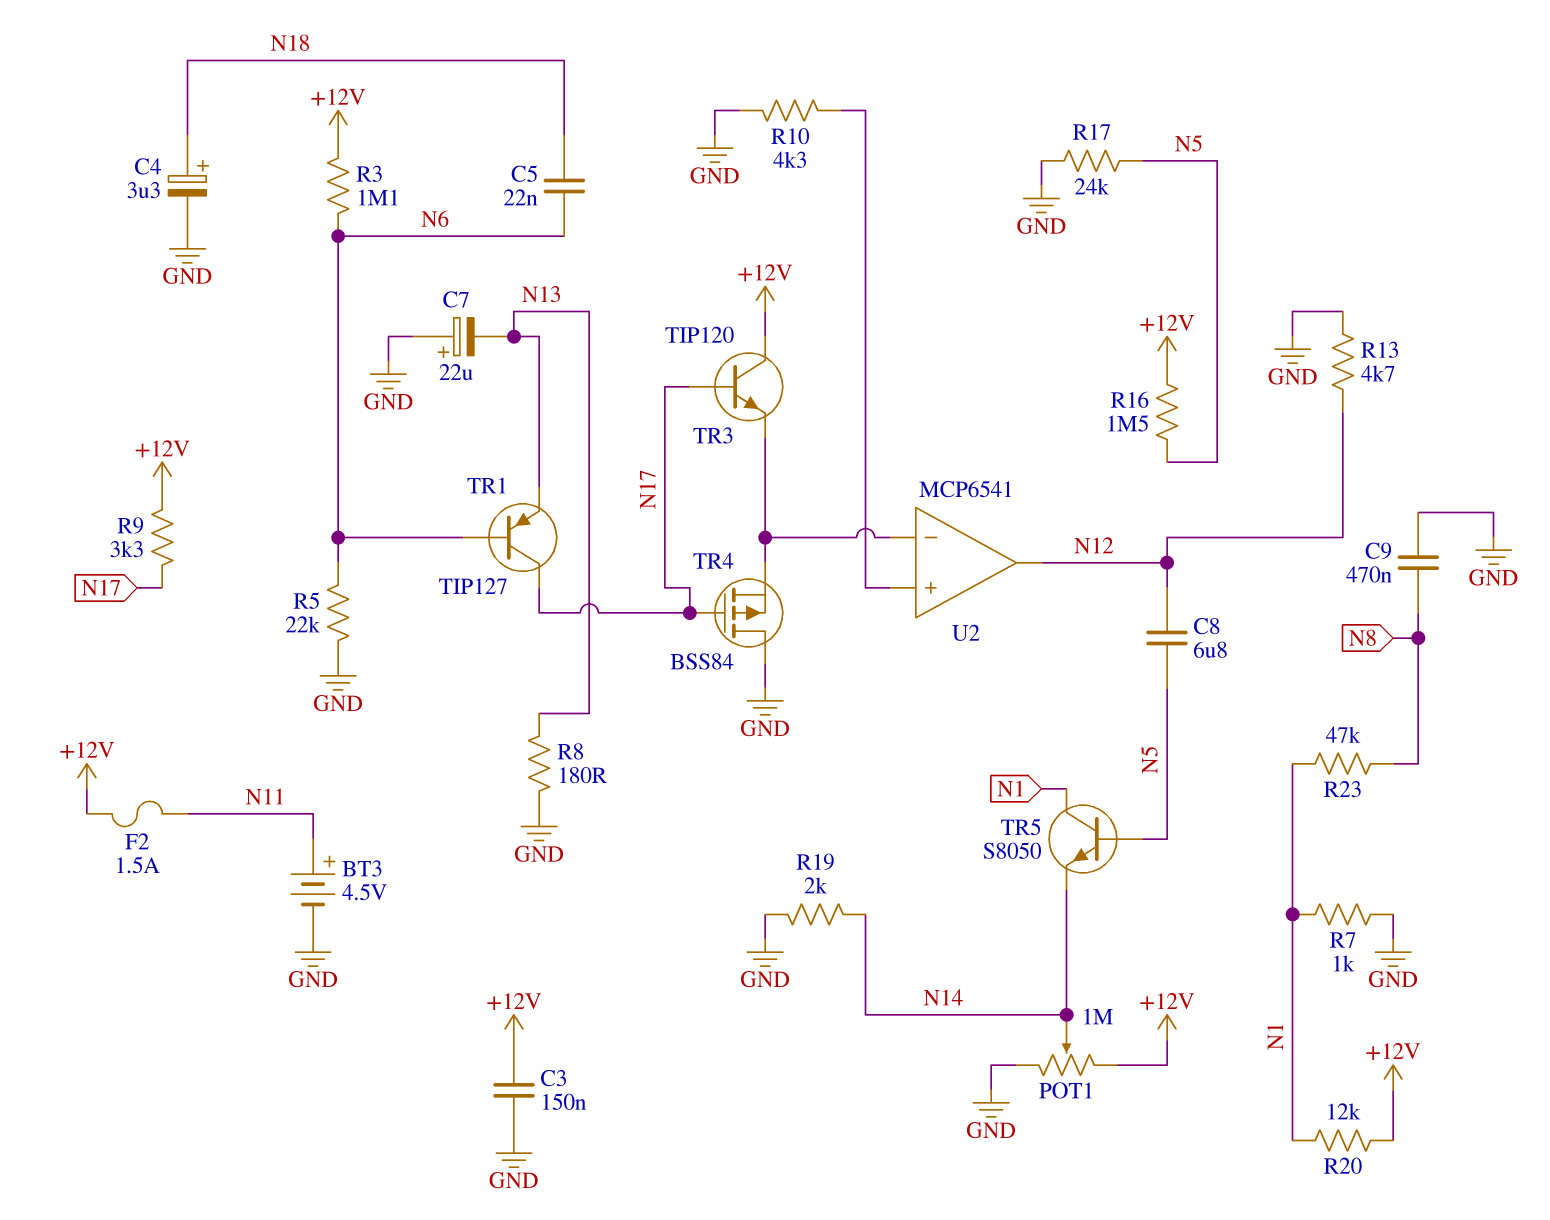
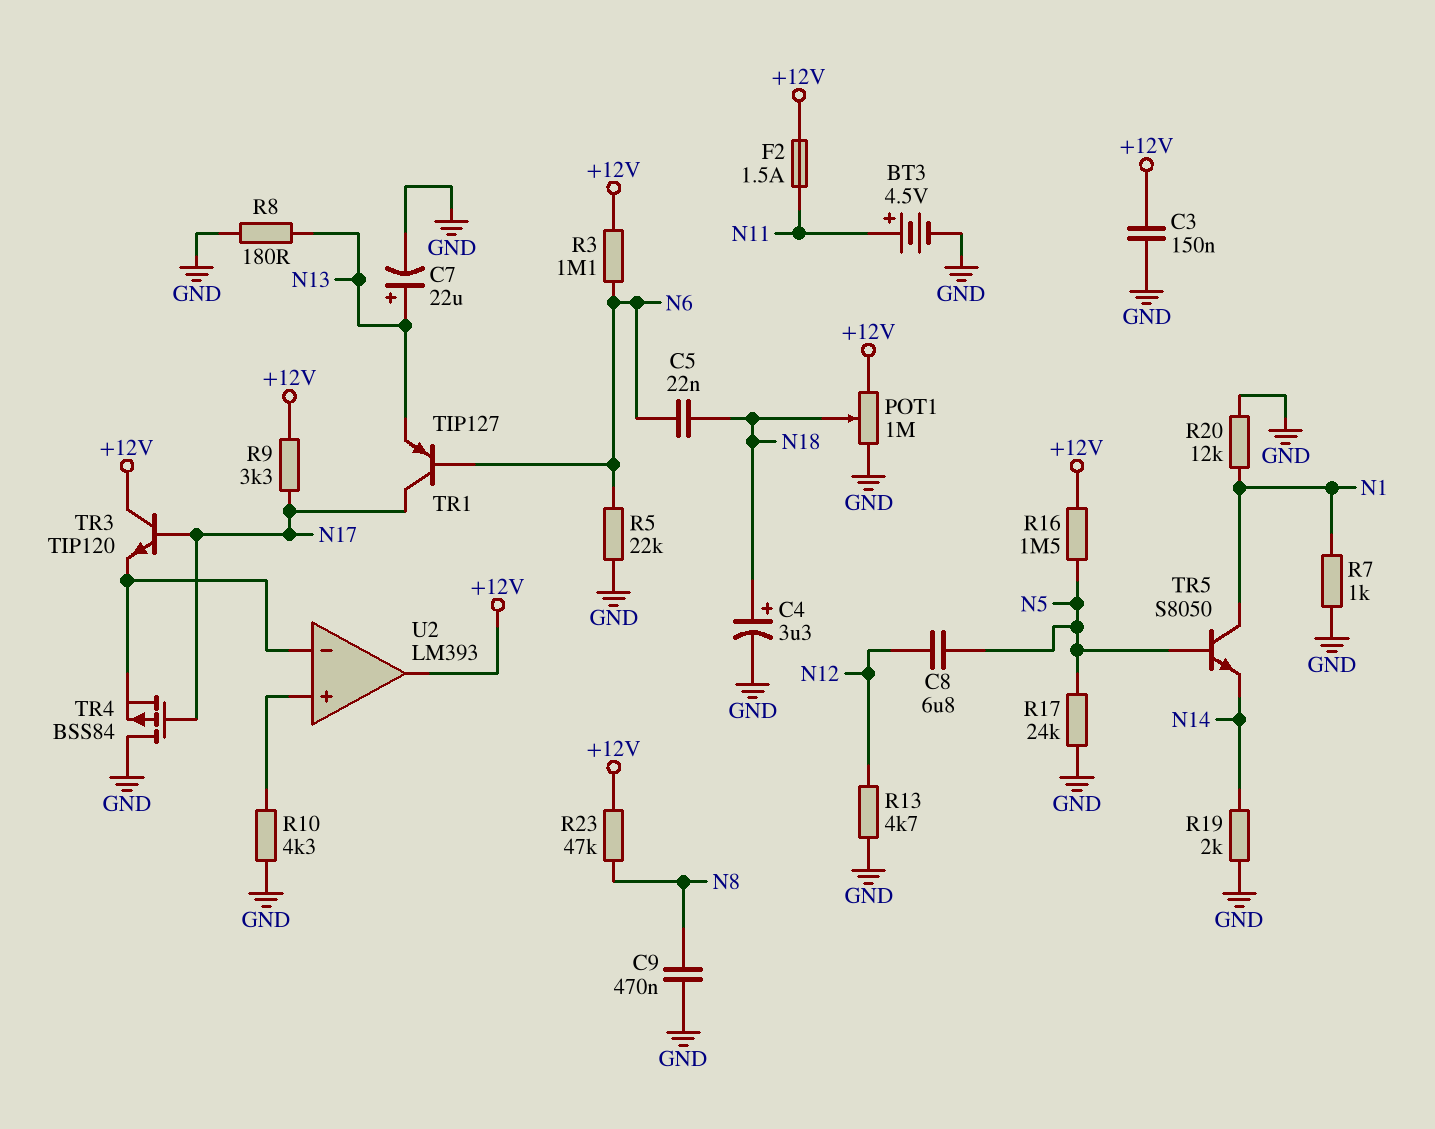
C7: 22uF (plus GND, minus N13) -> 22uF (plus N13, minus GND)
POT1: 1M (+12V, GND, wiper N14) -> 1M (+12V, GND, wiper N18)
R20: 12k (+12V, N1) -> 12k (GND, N1)
R23: 47k (N1, N8) -> 47k (+12V, N8)
U2: MCP6541 -> LM393
U2 pin out: N12 -> +12V

